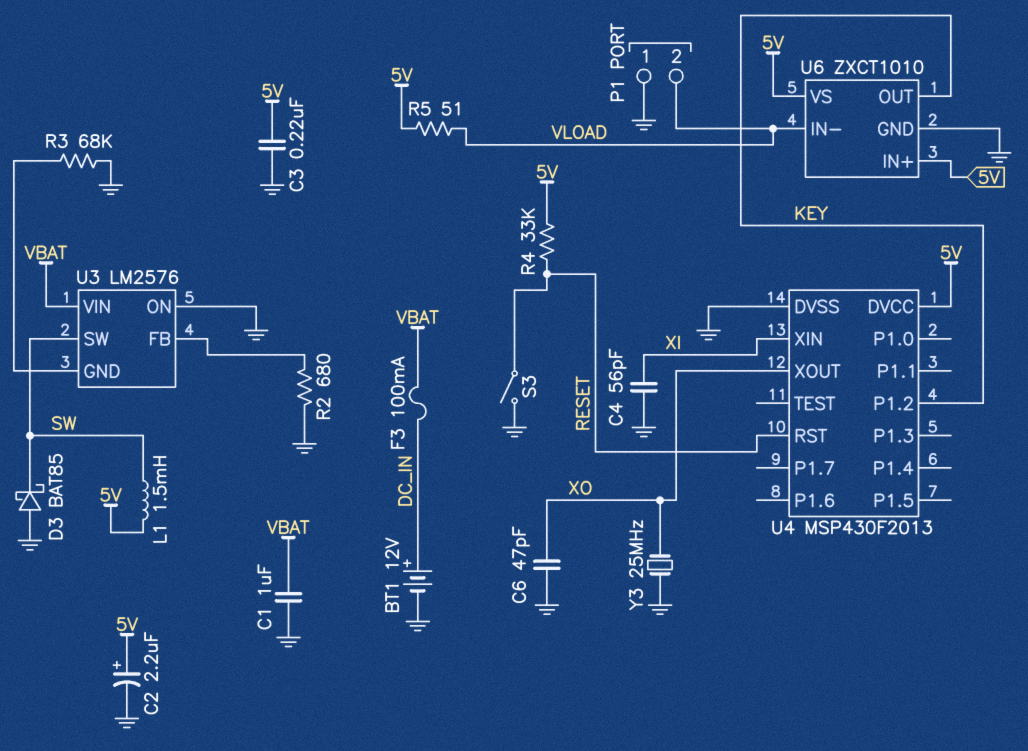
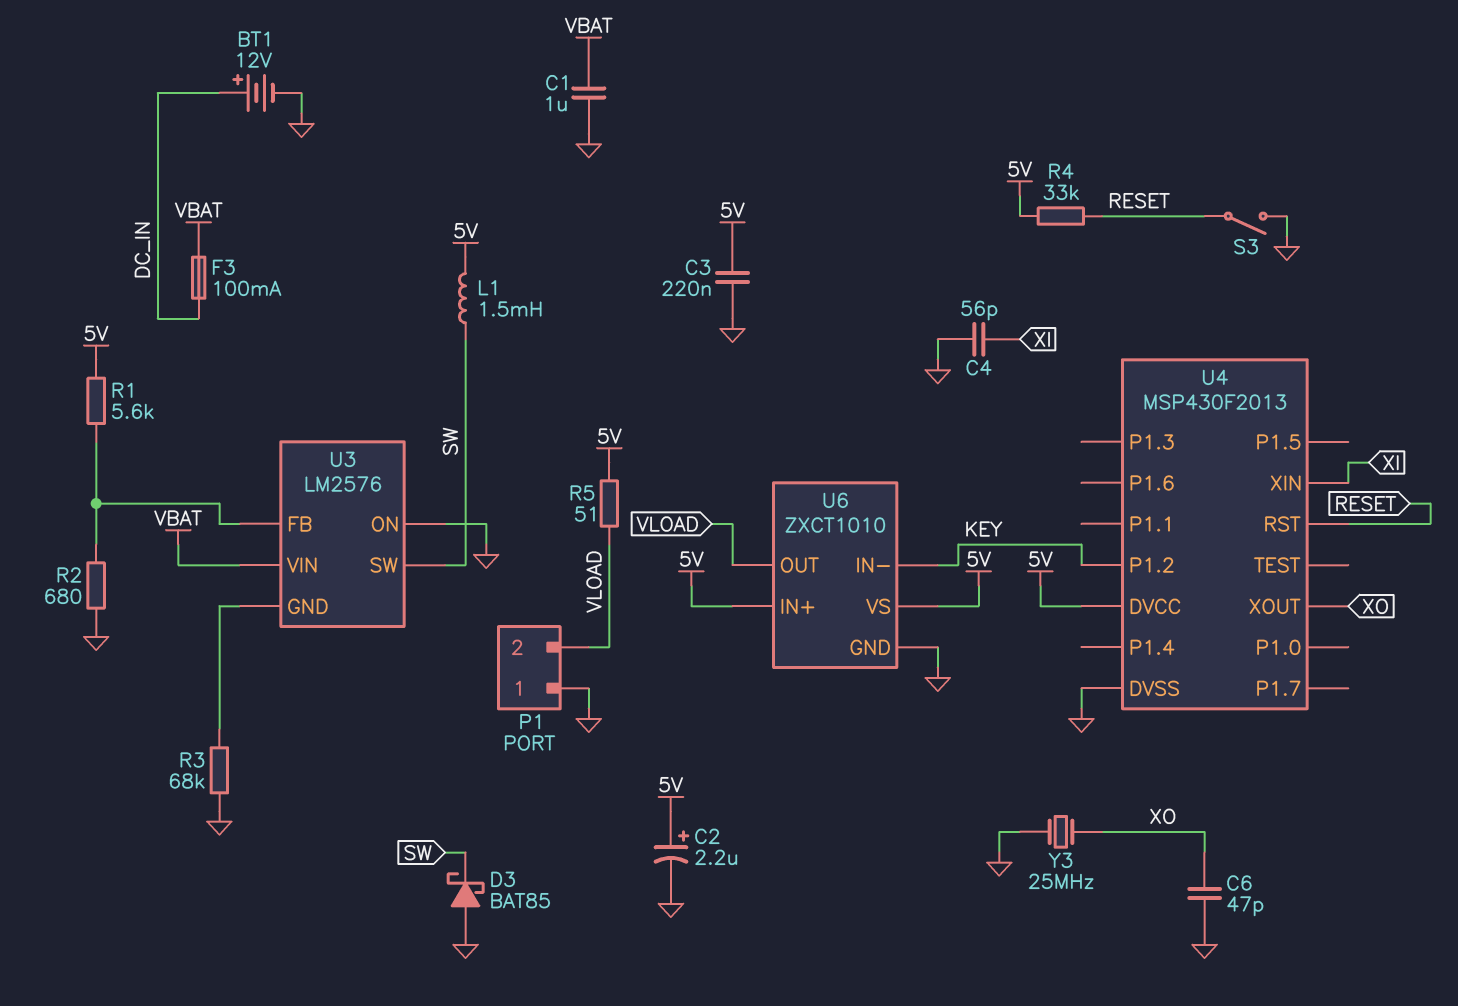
R1: none -> 5.6k (5V, U3/FB)
U6 pin IN-: VLOAD -> KEY
U6 pin OUT: KEY -> VLOAD

